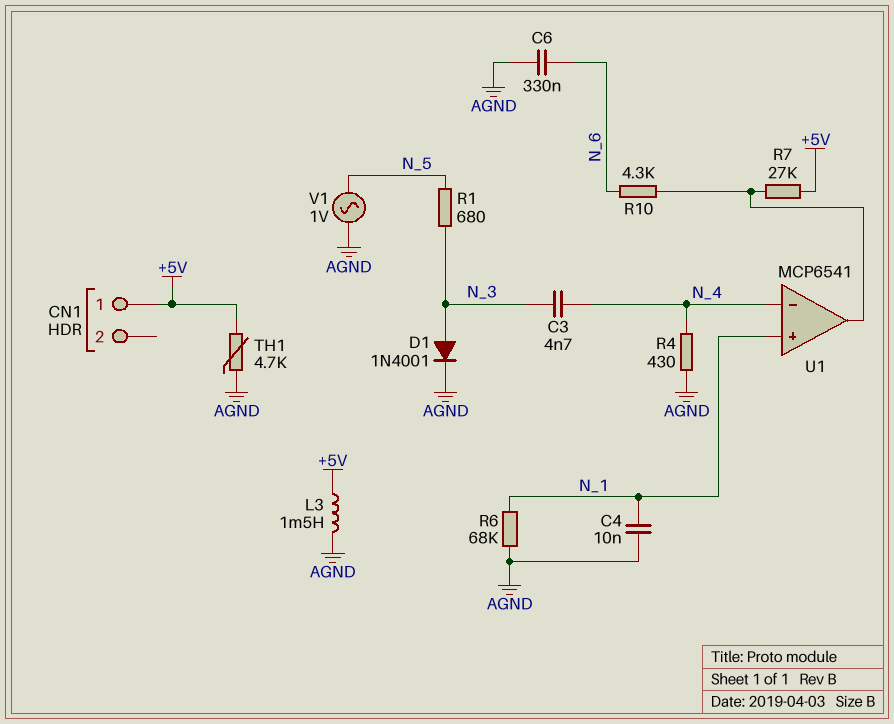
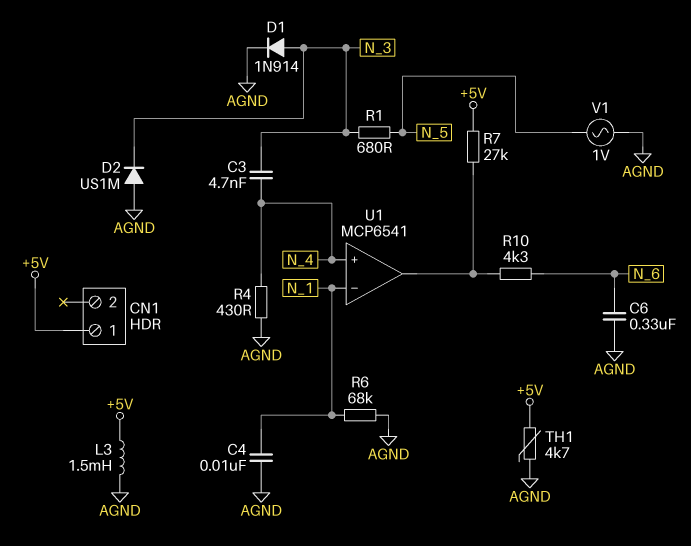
D1: diode 1N4001 (A N_3, K AGND) -> diode 1N914 (A N_3, K AGND)
D2: none -> diode US1M (A AGND, K N_3)
U1 pin in+: N_1 -> N_4
U1 pin in-: N_4 -> N_1

